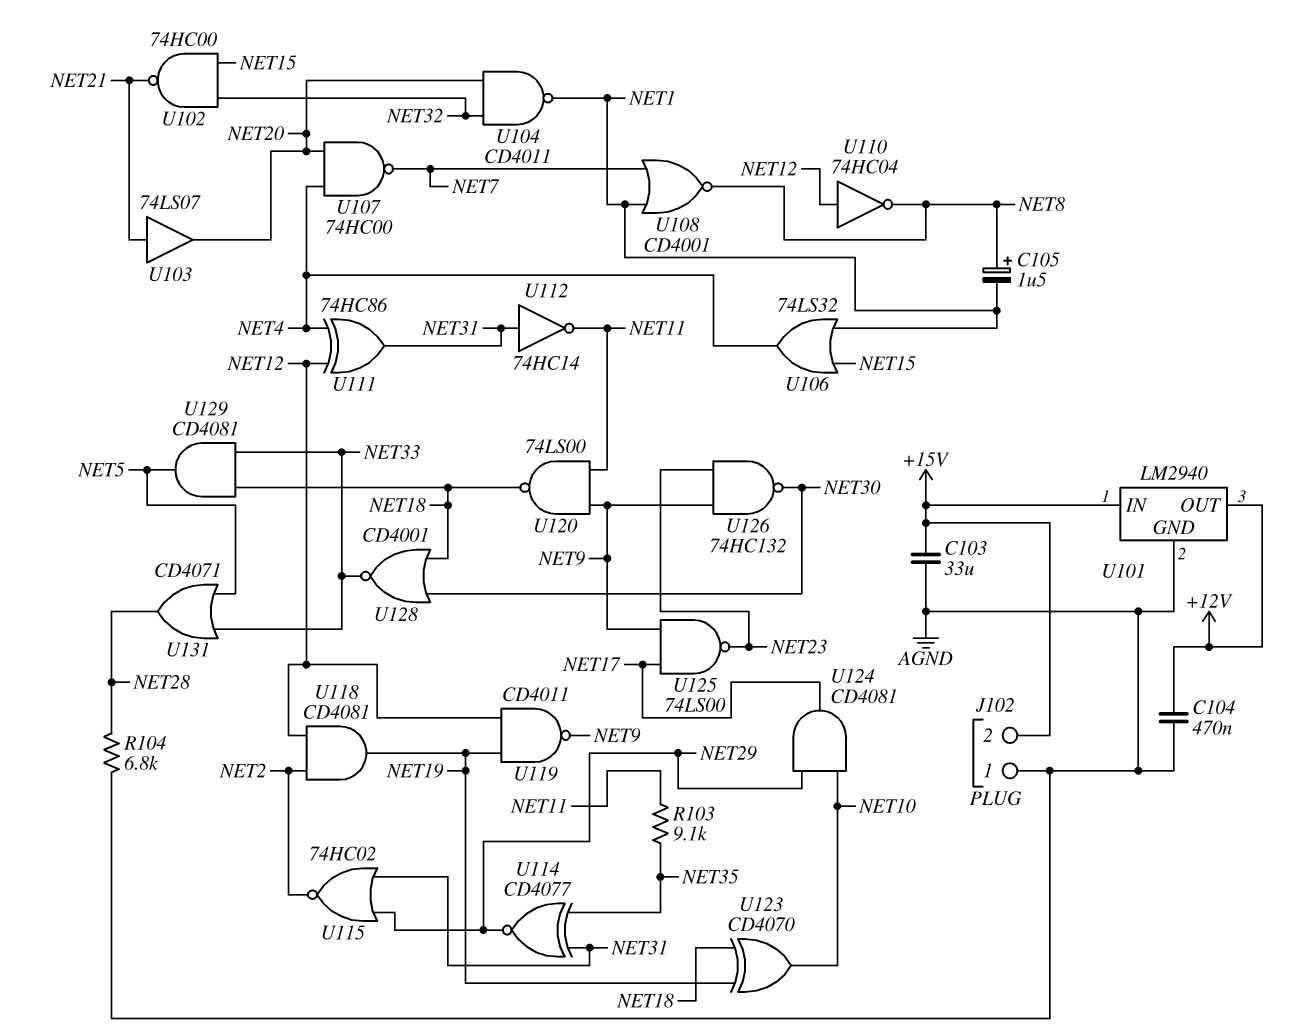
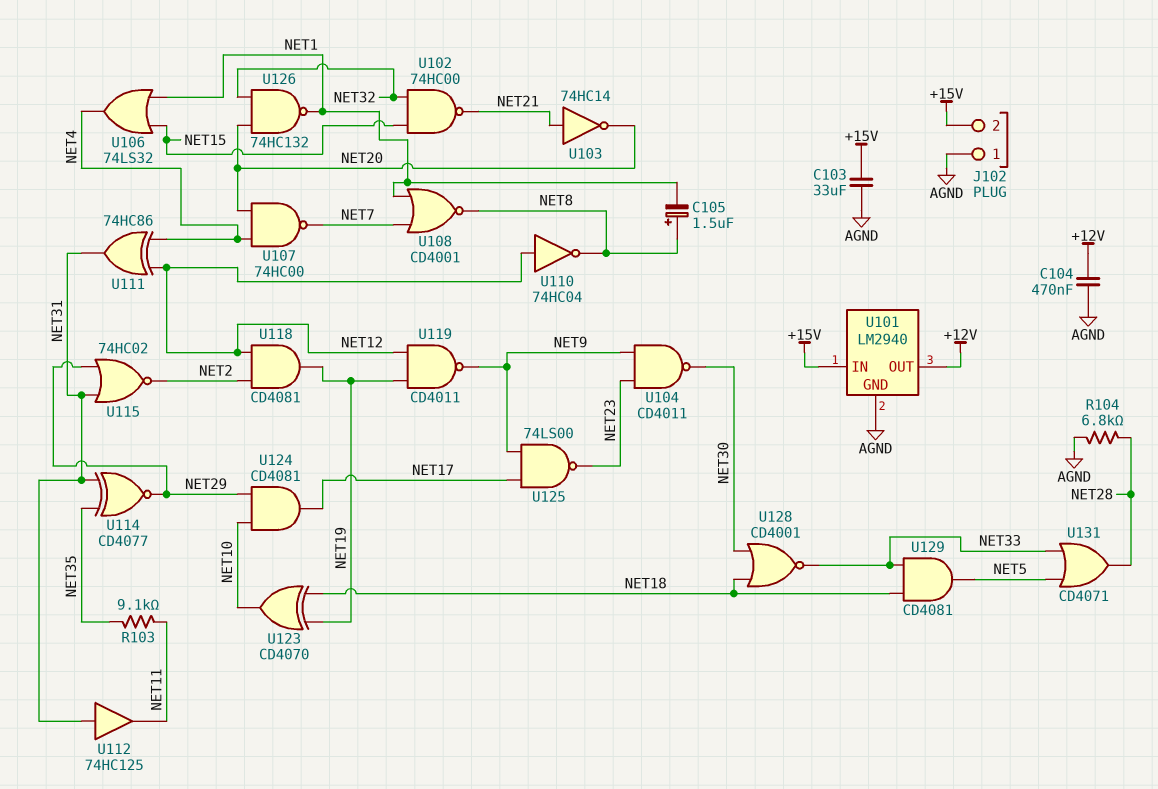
U103: buffer 74LS07 (in NET21, out NET20) -> NOT 74HC14 (in NET21, out NET20)
U104: NAND CD4011 (in NET20, in NET32, out NET1) -> NAND CD4011 (in NET9, in NET23, out NET30)
U112: NOT 74HC14 (in NET31, out NET11) -> buffer 74HC125 (in NET31, out NET11)
U120: NAND 74LS00 (in NET9, in NET11, out NET18) -> none
U126: NAND 74HC132 (in NET9, in NET23, out NET30) -> NAND 74HC132 (in NET20, in NET32, out NET1)

